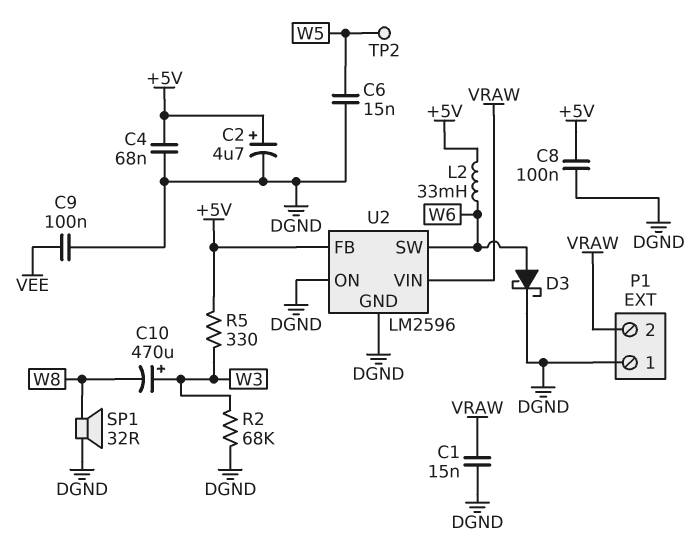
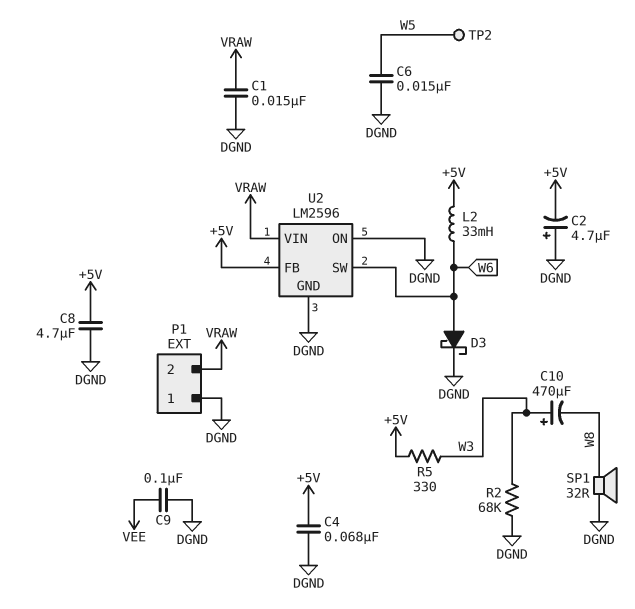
C2: 4.7uF (plus +5V, minus DGND) -> 4.7uF (plus DGND, minus +5V)
C8: 100nF (+5V, DGND) -> 4.7uF (+5V, DGND)

